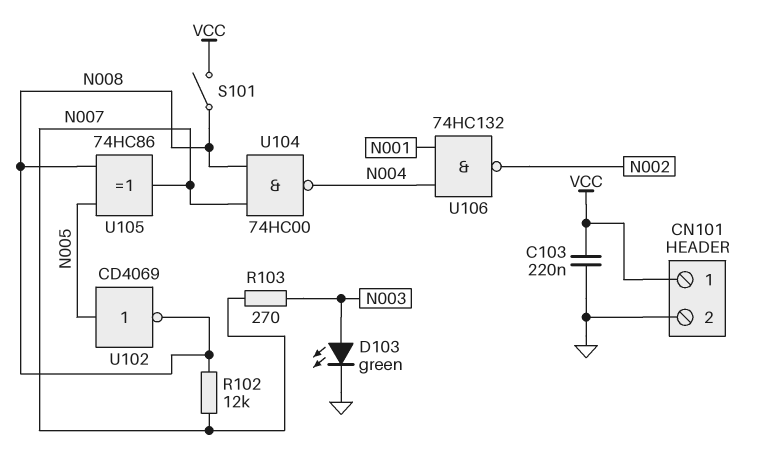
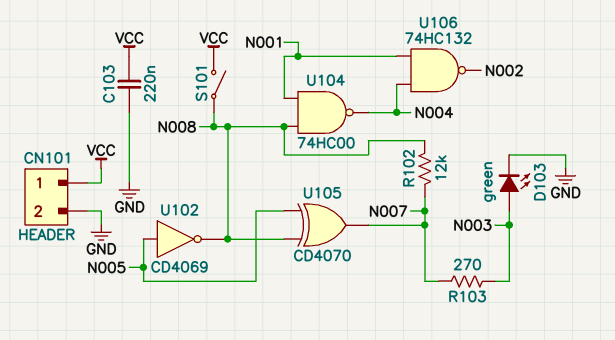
U104: NAND 74HC00 (in N007, in N008, out N004) -> NAND 74HC00 (in N001, in N008, out N004)
U105: XOR 74HC86 (in N005, in N008, out N007) -> XOR CD4070 (in N005, in N008, out N007)

